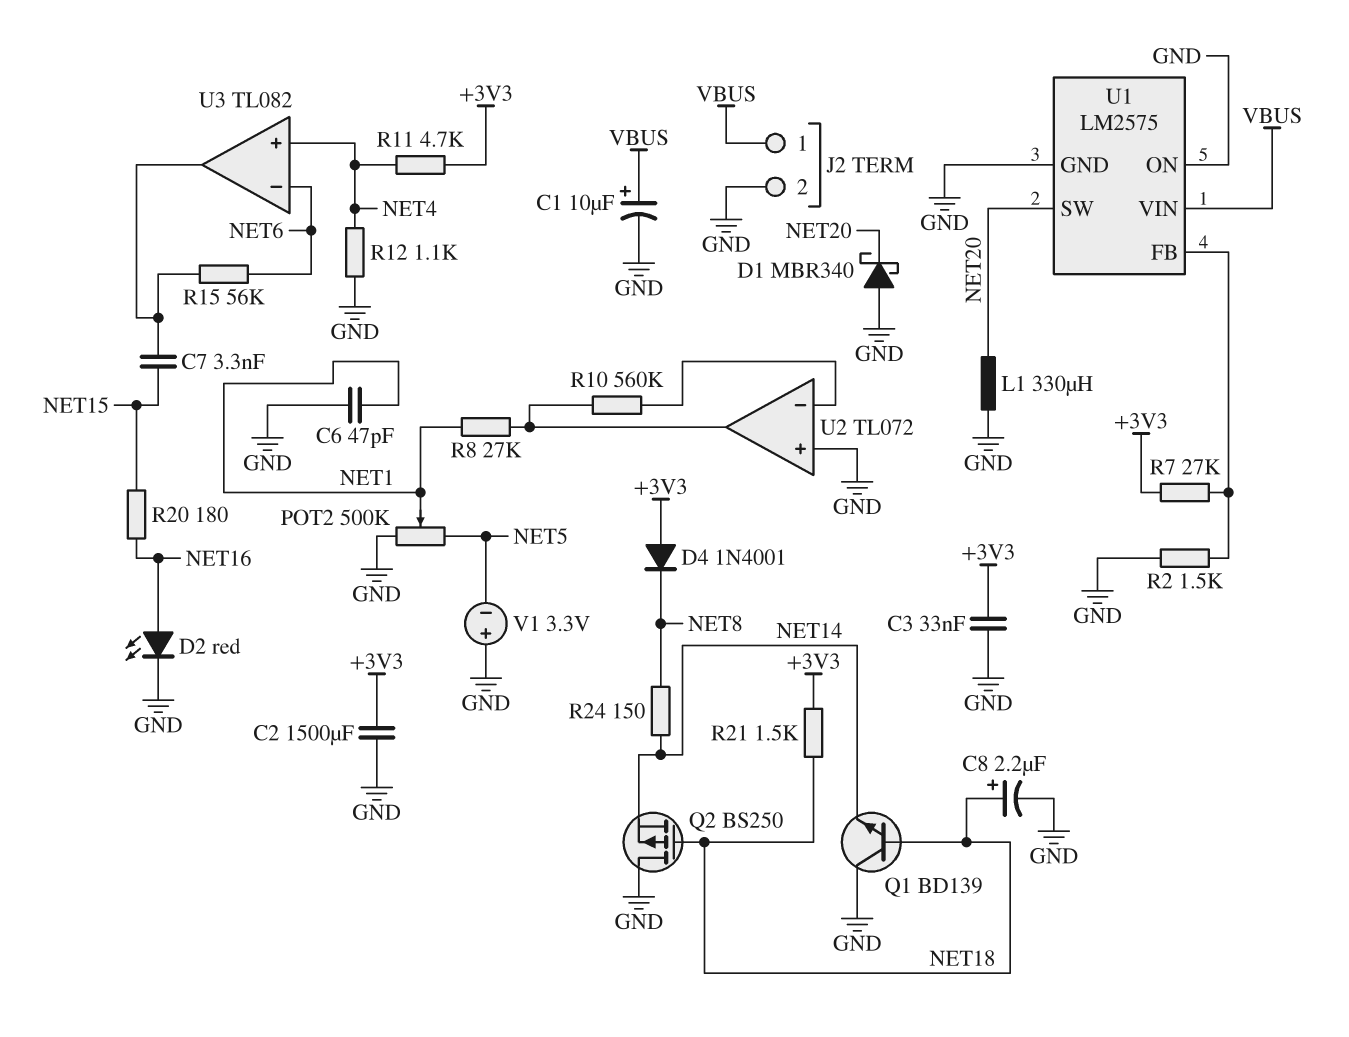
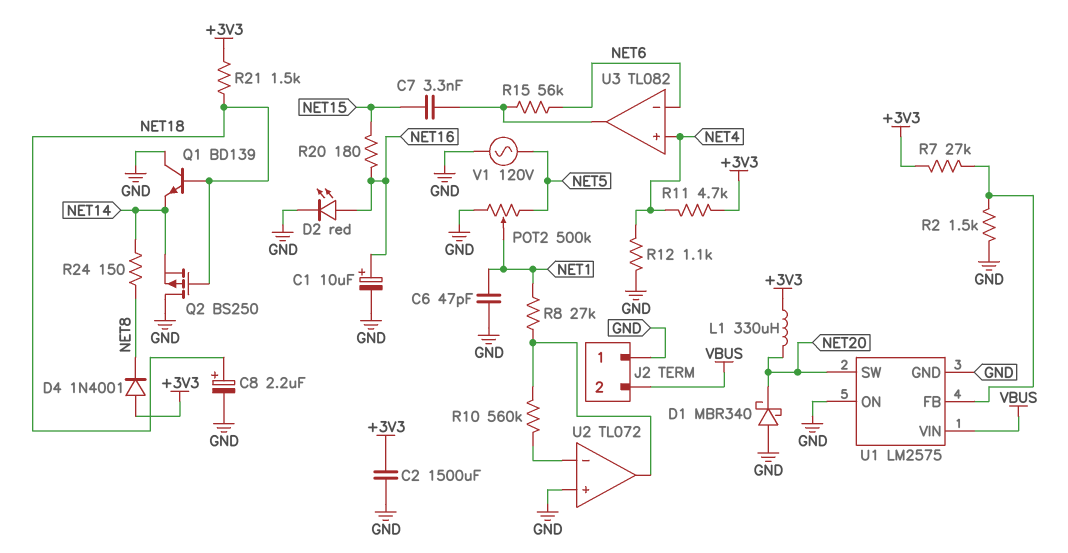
C1: 10uF (plus VBUS, minus GND) -> 10uF (plus NET16, minus GND)
C3: 33nF (+3V3, GND) -> none
J2 pin 1: VBUS -> GND
J2 pin 2: GND -> VBUS
L1: 330uH (GND, NET20) -> 330uH (+3V3, NET20)
V1: 3.3V (plus GND, minus NET5) -> AC 120V (GND, NET5)

